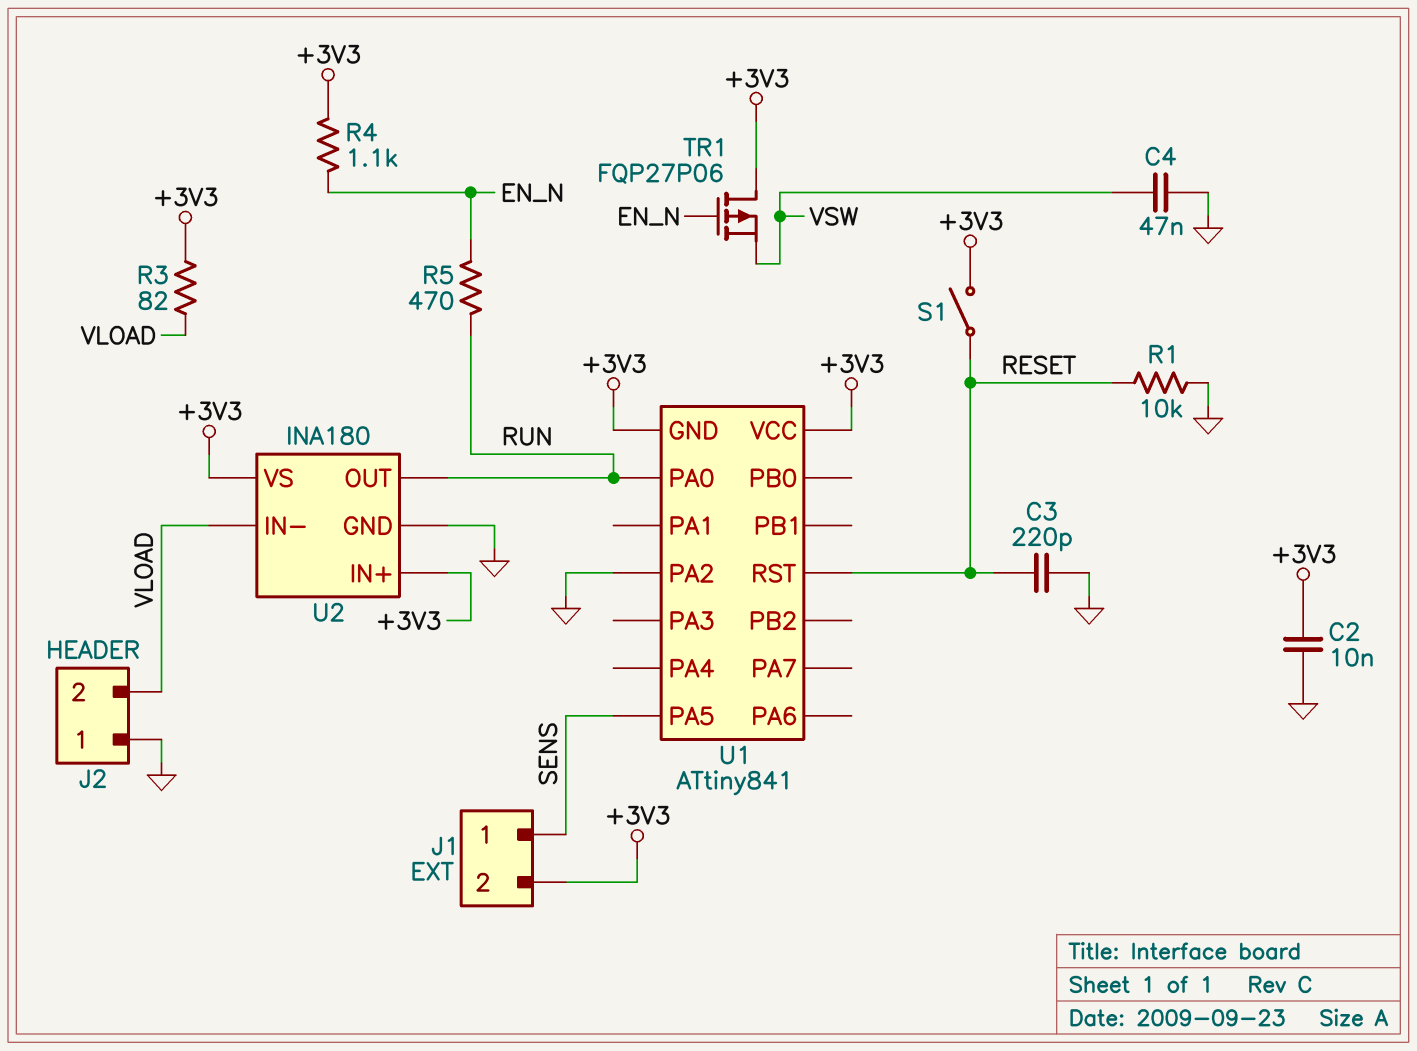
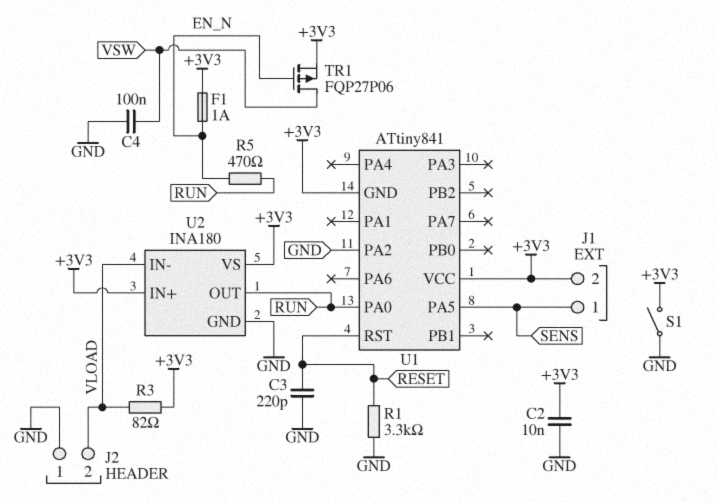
C4: 47nF (GND, VSW) -> 100nF (GND, VSW)
F1: none -> 1A (+3V3, EN_N)
R1: 10k (GND, RESET) -> 3.3k (GND, RESET)
R4: 1.1k (+3V3, EN_N) -> none
S1: switch (+3V3, RESET) -> switch (+3V3, GND)
TR1: PMOS FQP27P06 (G EN_N, D +3V3, S VSW) -> PMOS FQP27P06 (G EN_N, D VSW, S +3V3)

